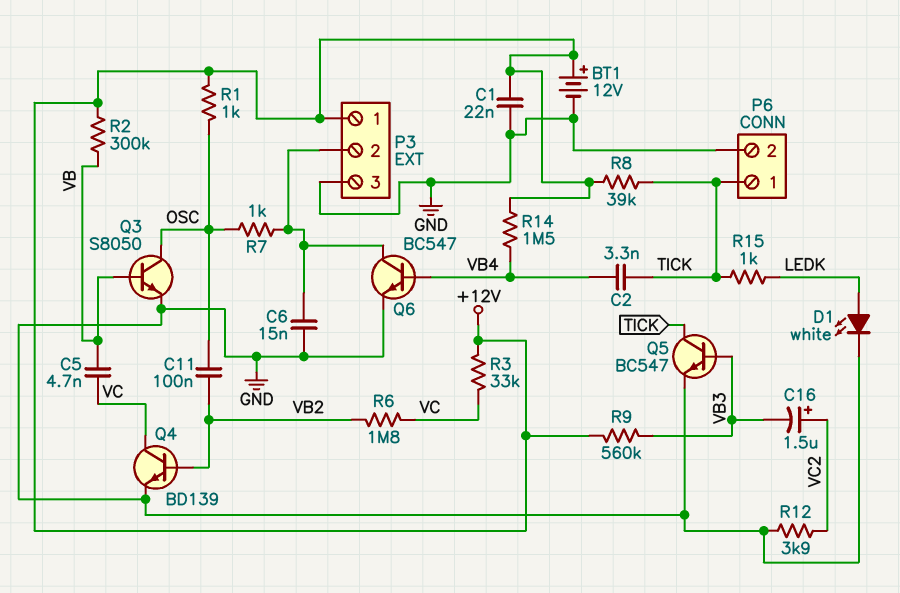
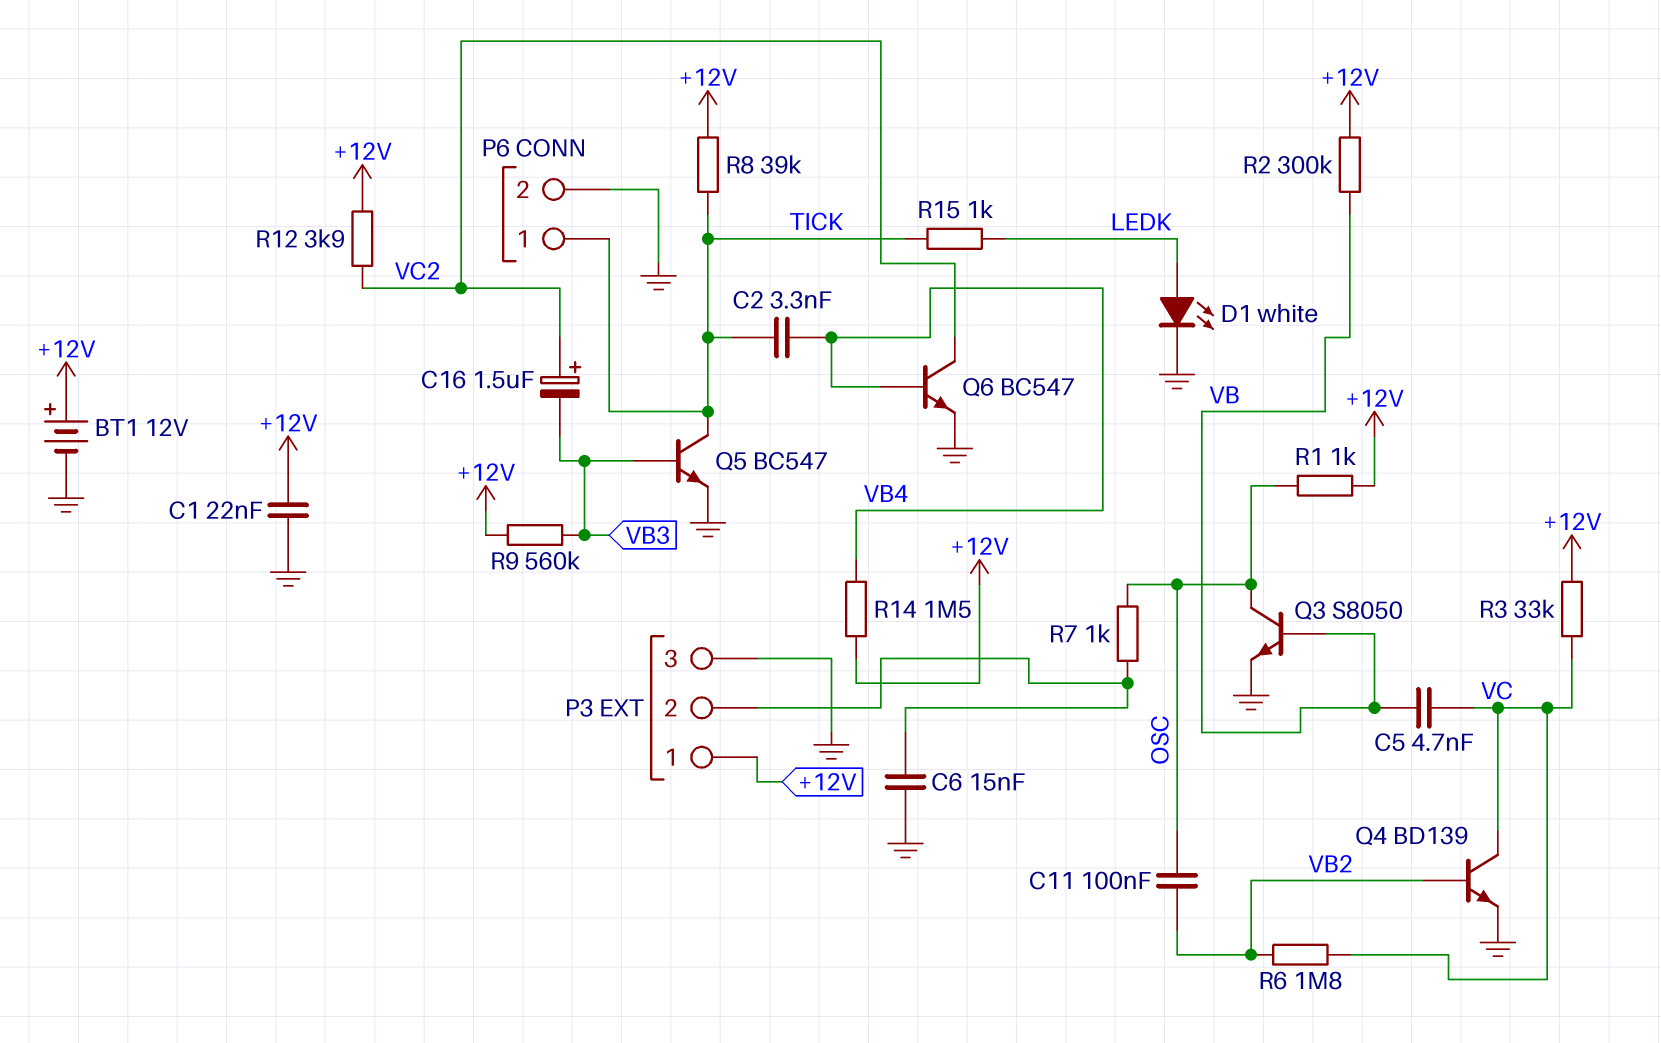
Q6: NPN BC547 (B VB4, C P3/2, E GND) -> NPN BC547 (B VB4, C VC2, E GND)
R12: 3.9k (GND, VC2) -> 3.9k (+12V, VC2)

